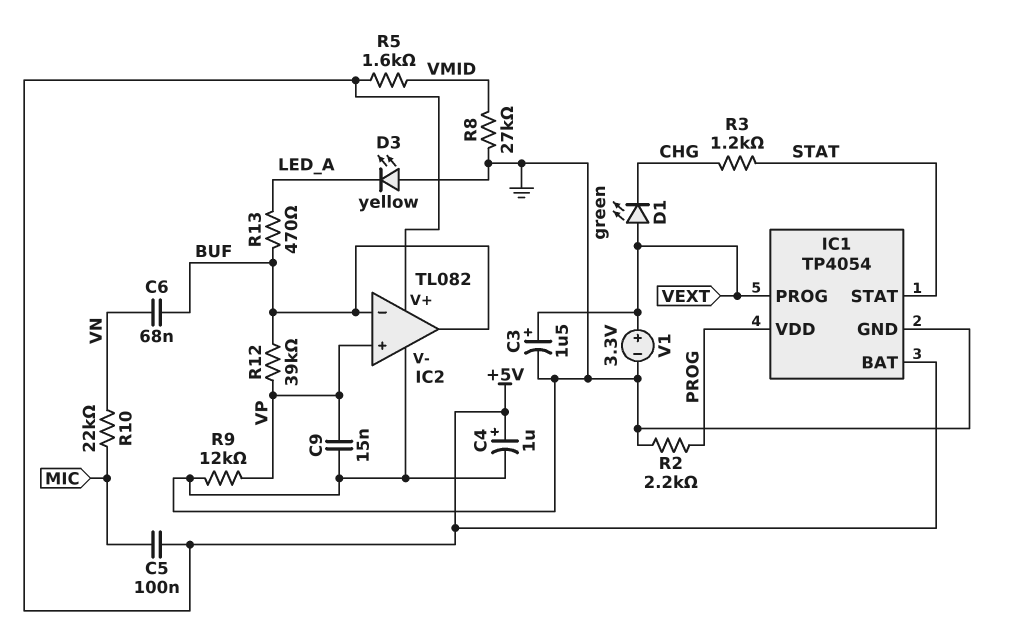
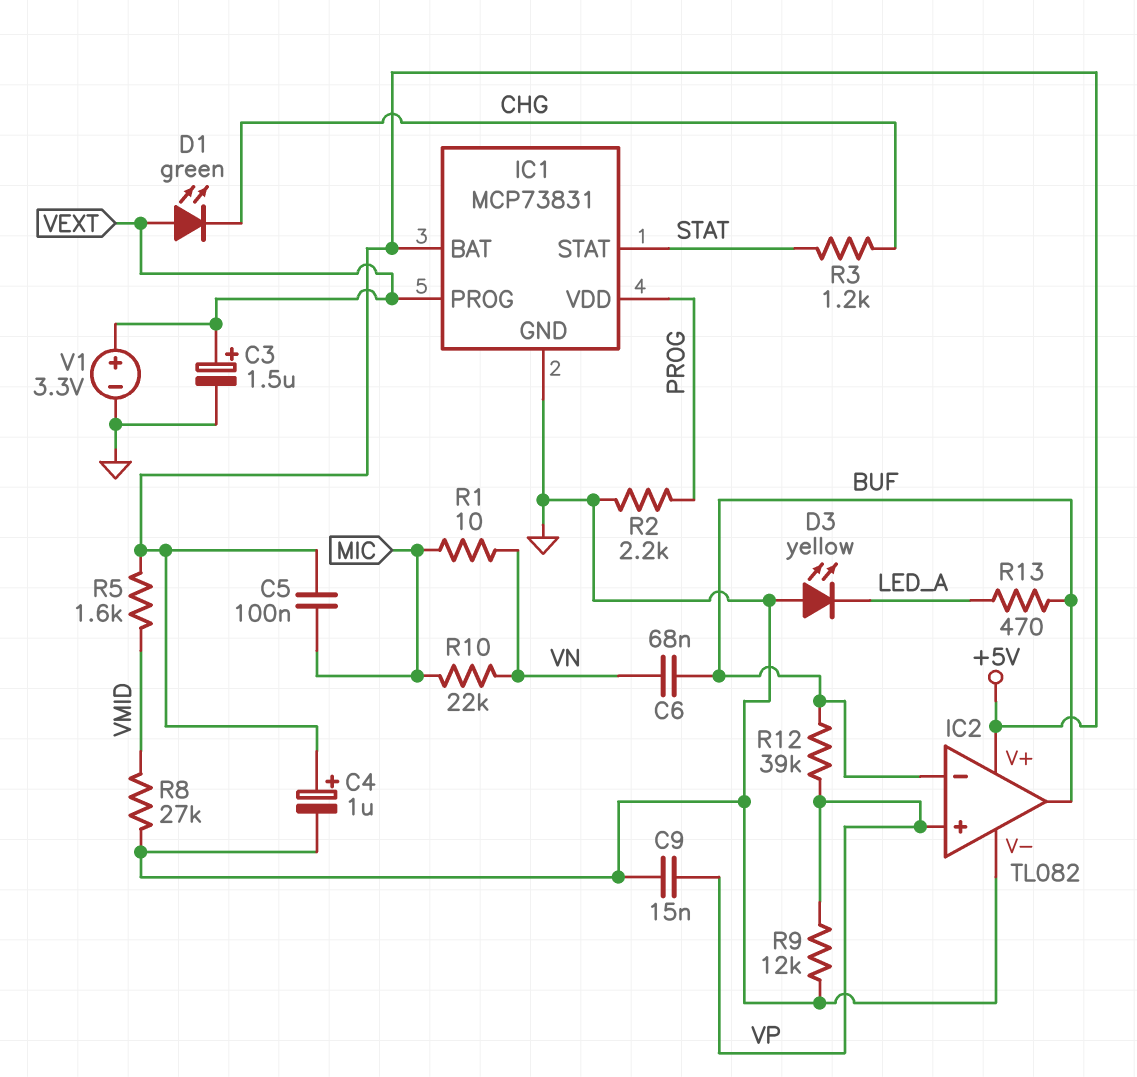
IC1: TP4054 -> MCP73831
R1: none -> 10 (MIC, VN)

